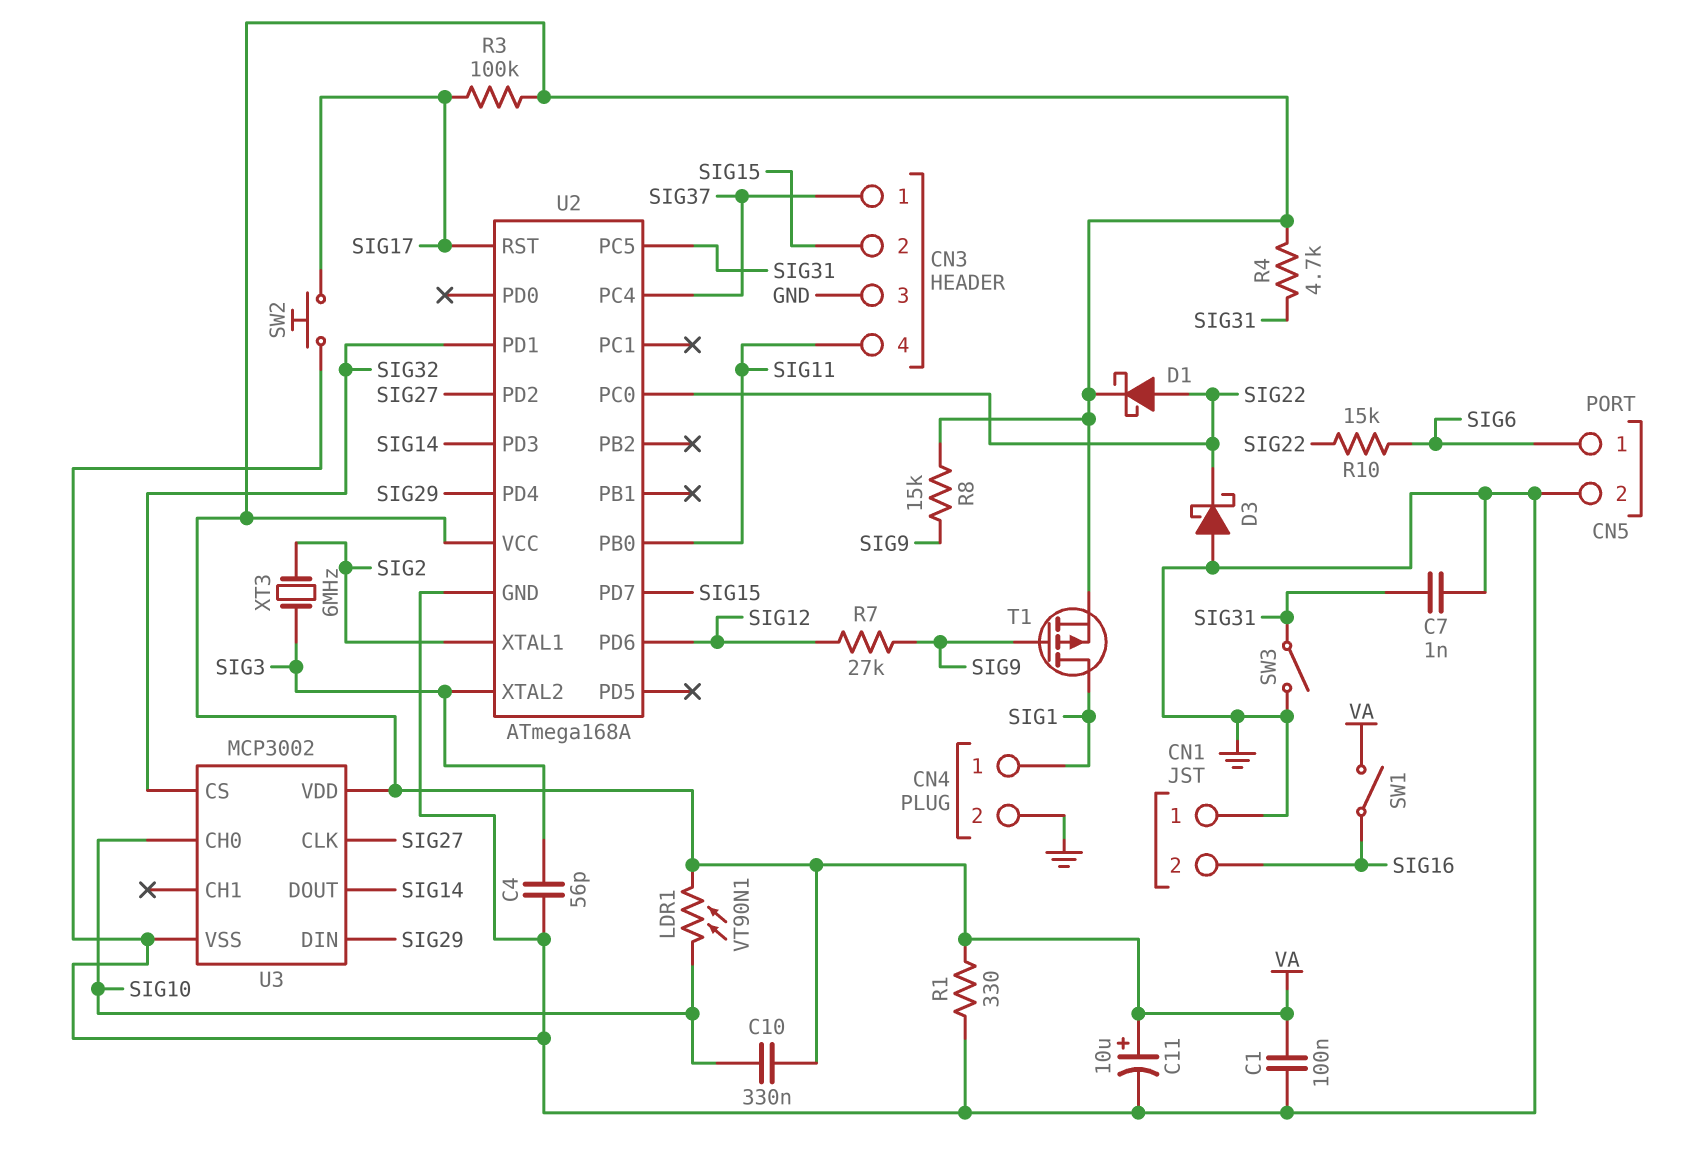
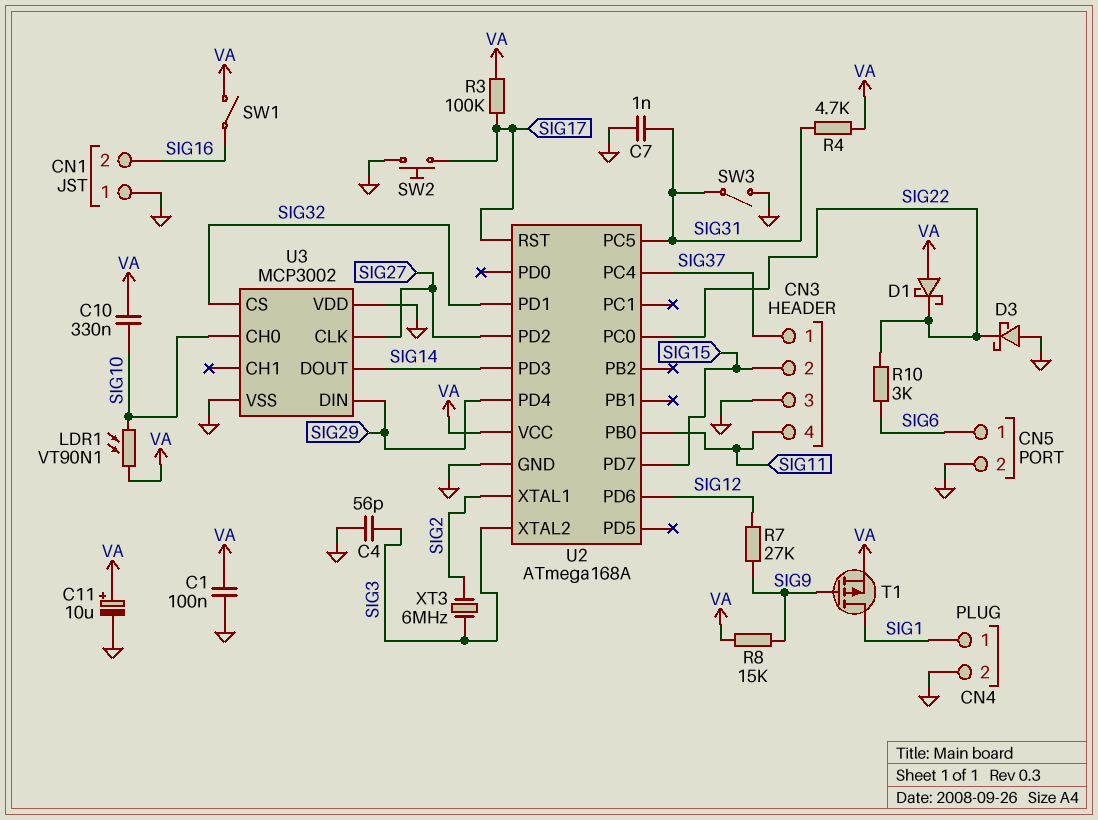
D1: schottky (A SIG22, K VA) -> schottky (A VA, K SIG22)
R1: 330 (GND, VA) -> none
R10: 15k (SIG6, SIG22) -> 3k (SIG6, SIG22)
U3 pin VDD: VA -> GND

